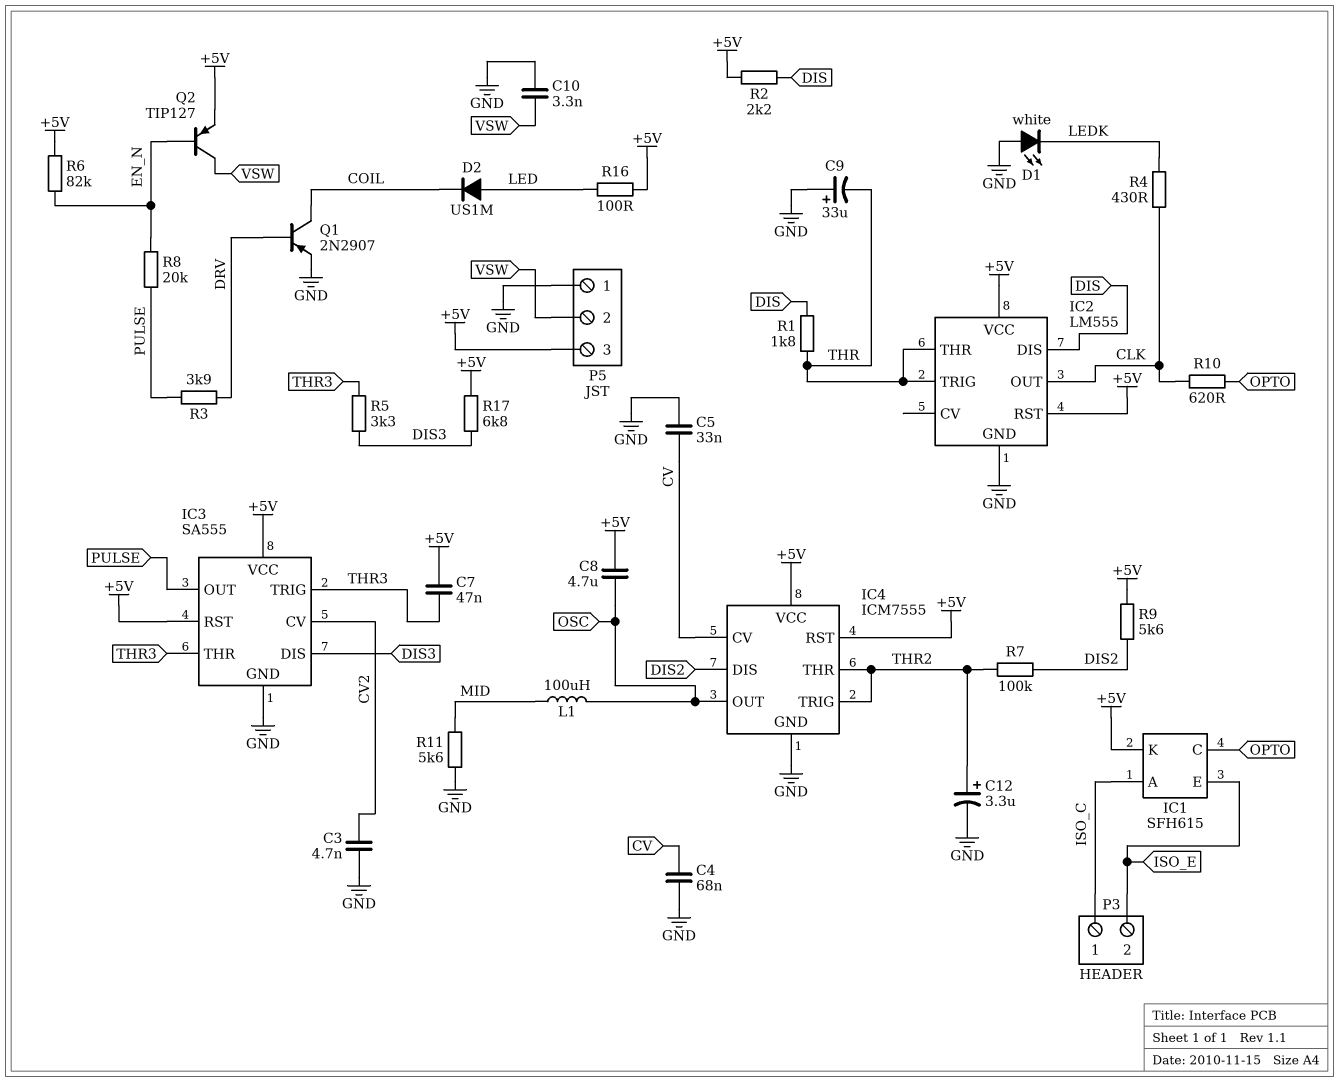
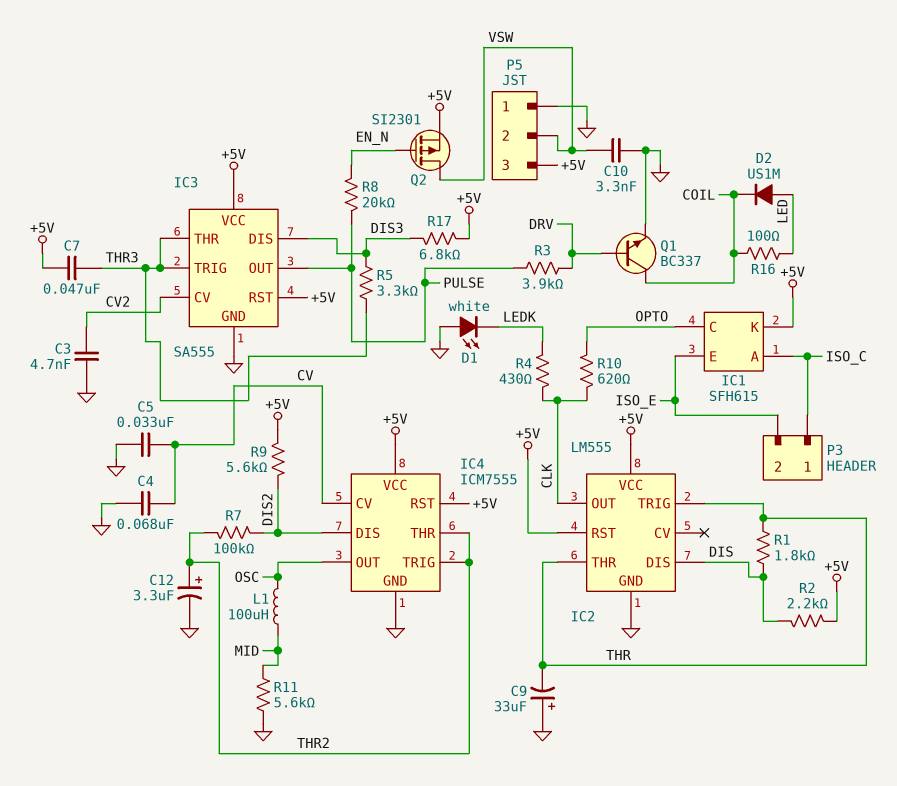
C8: 4.7uF (+5V, OSC) -> none
Q1: PNP 2N2907 (B DRV, C COIL, E GND) -> NPN BC337 (B DRV, C COIL, E GND)
Q2: PNP TIP127 (B EN_N, C VSW, E +5V) -> PMOS SI2301 (G EN_N, D VSW, S +5V)
R6: 82k (+5V, EN_N) -> none
R16: 100 (+5V, LED) -> 100 (COIL, LED)

